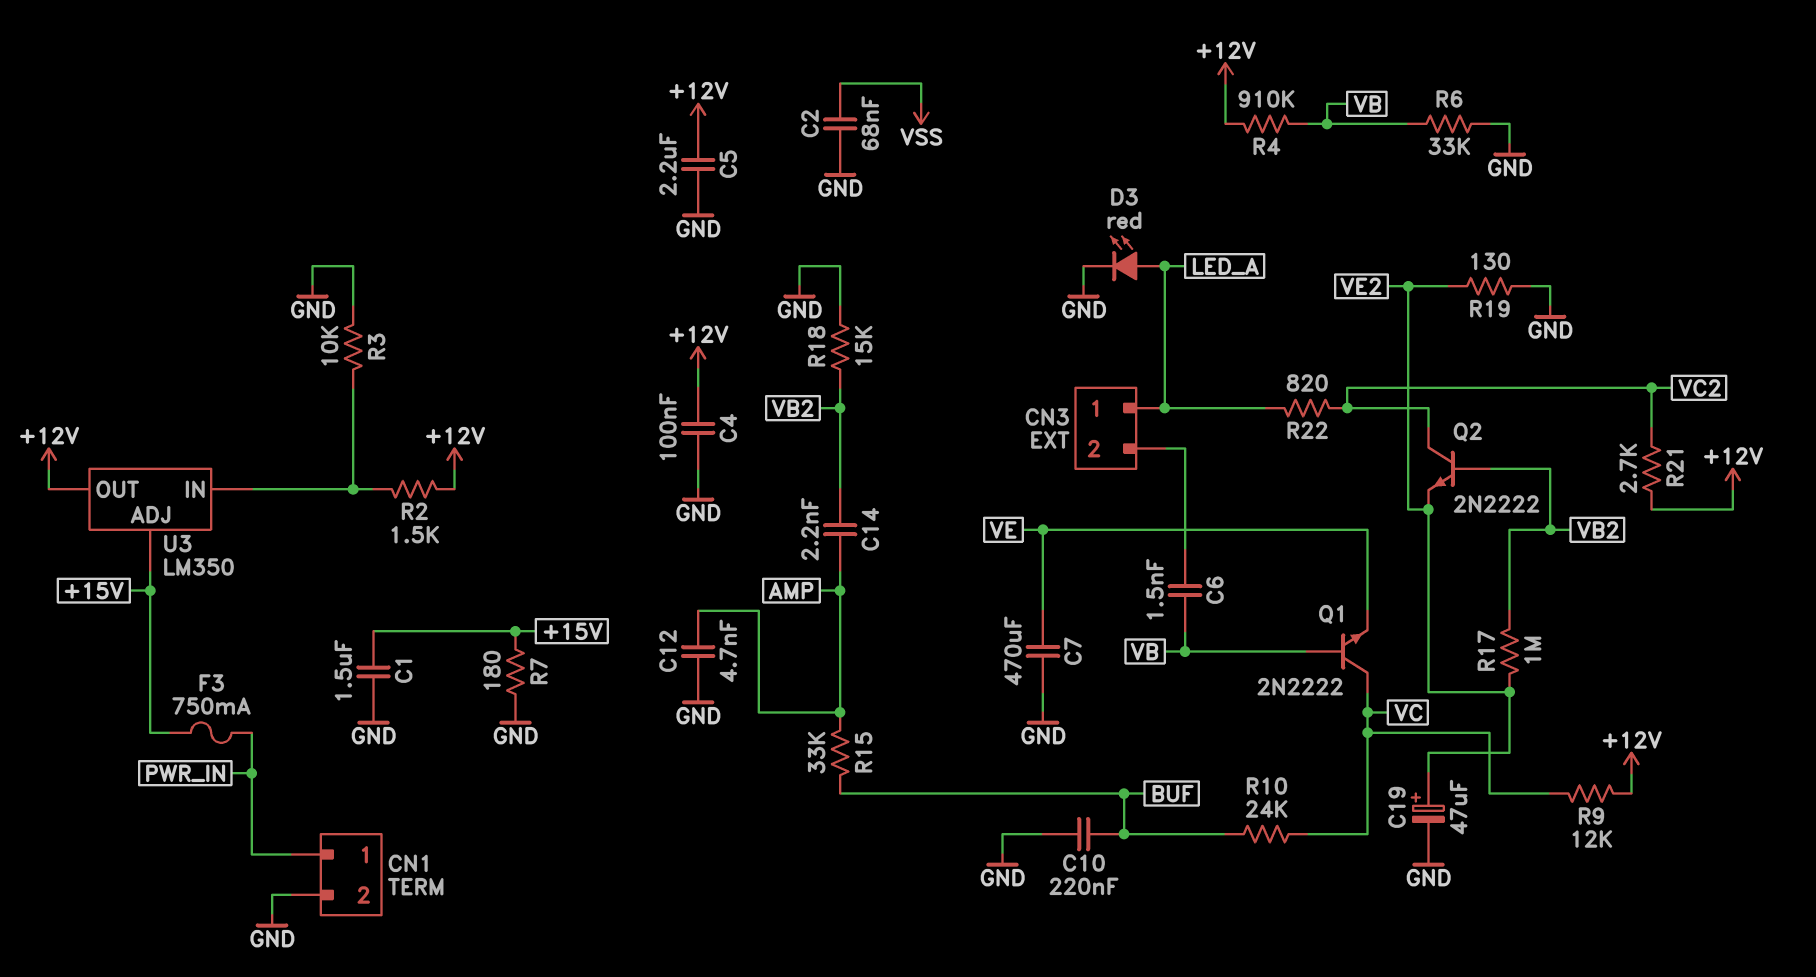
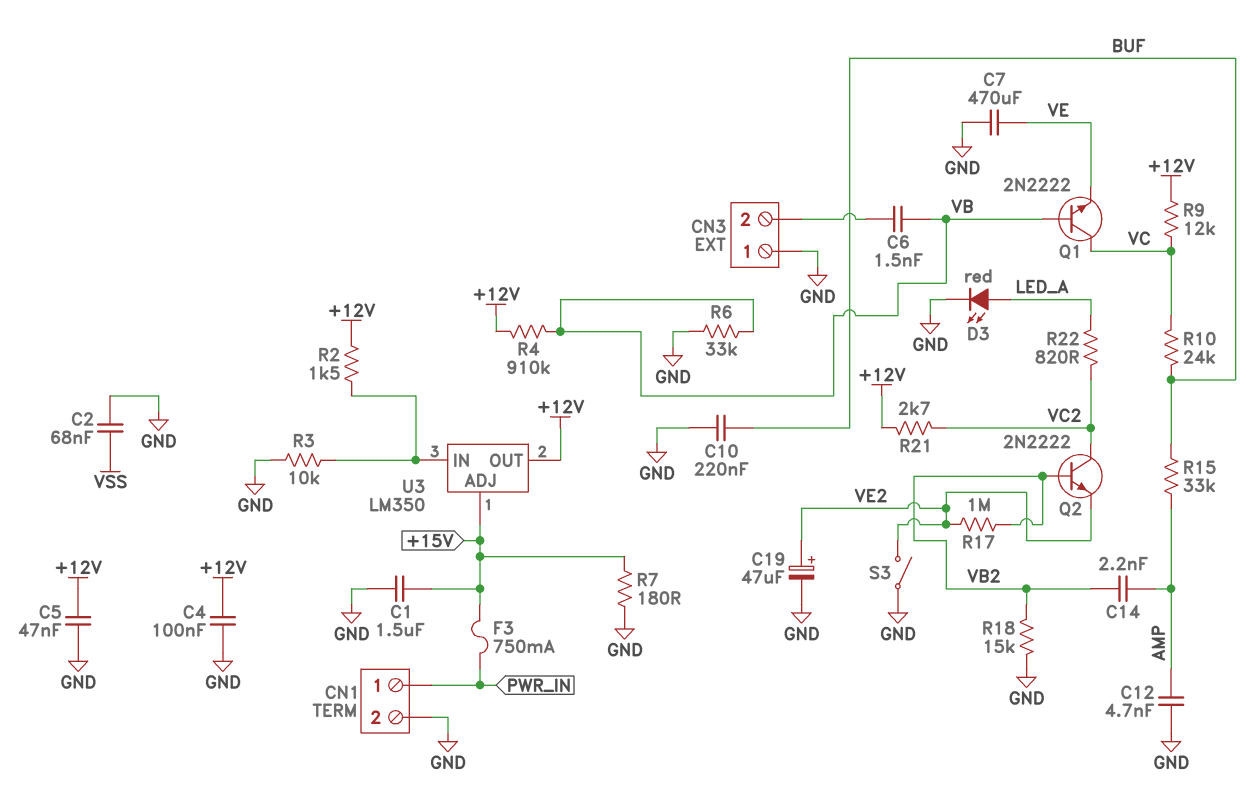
C5: 2.2uF (+12V, GND) -> 47nF (+12V, GND)
CN3 pin 1: LED_A -> GND
R19: 130 (GND, VE2) -> none
S3: none -> switch (GND, VE2)

